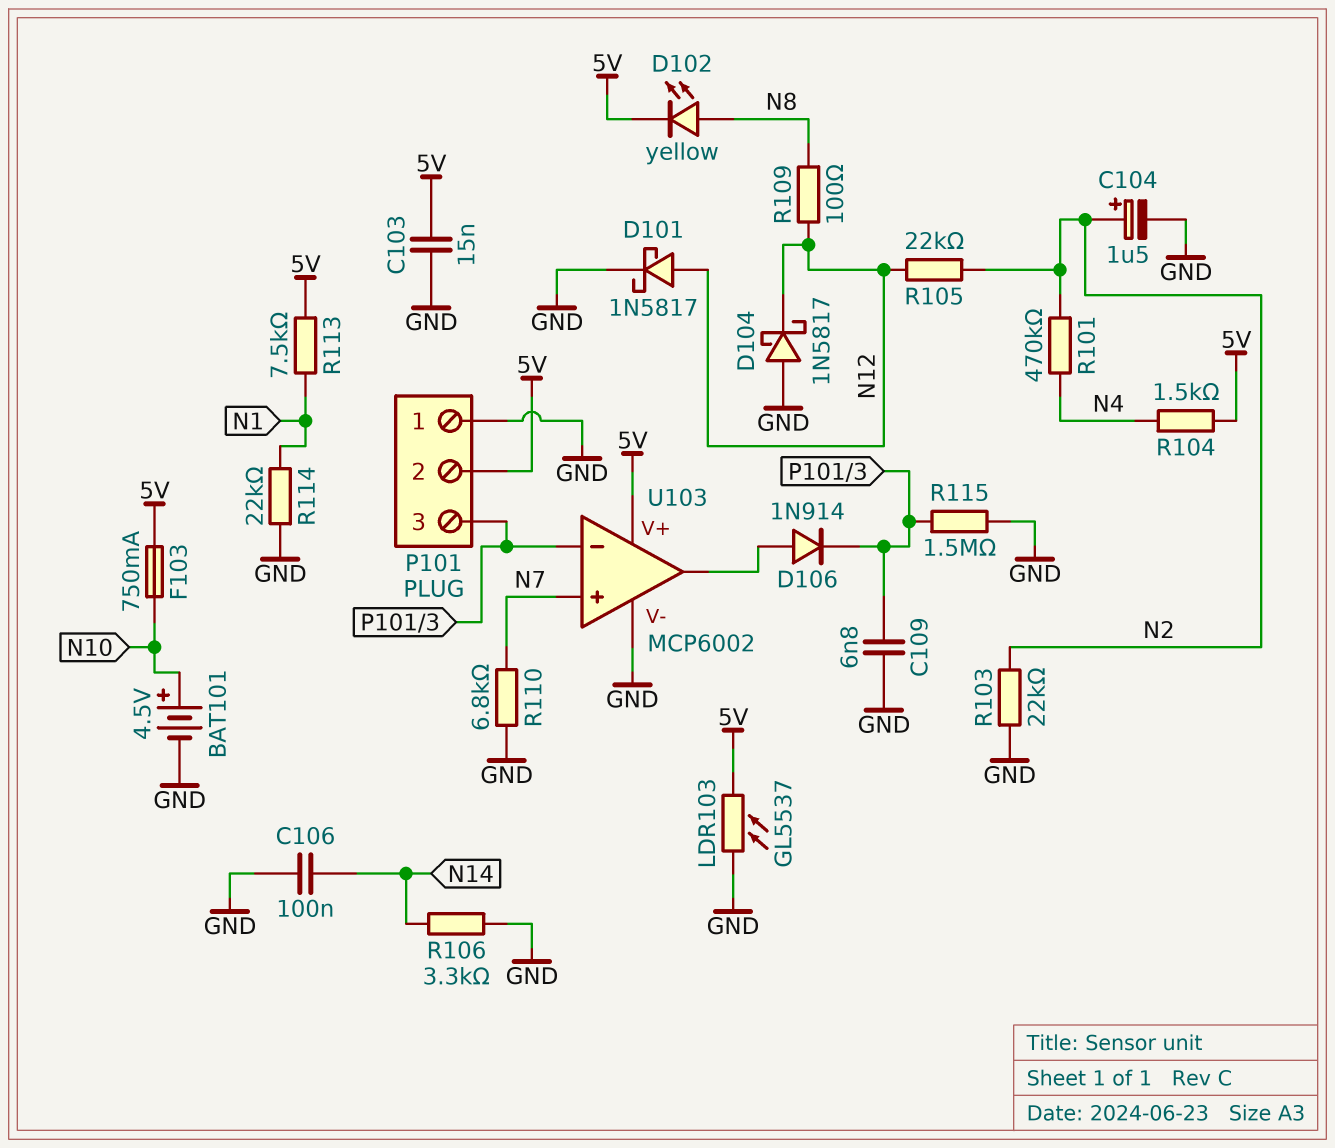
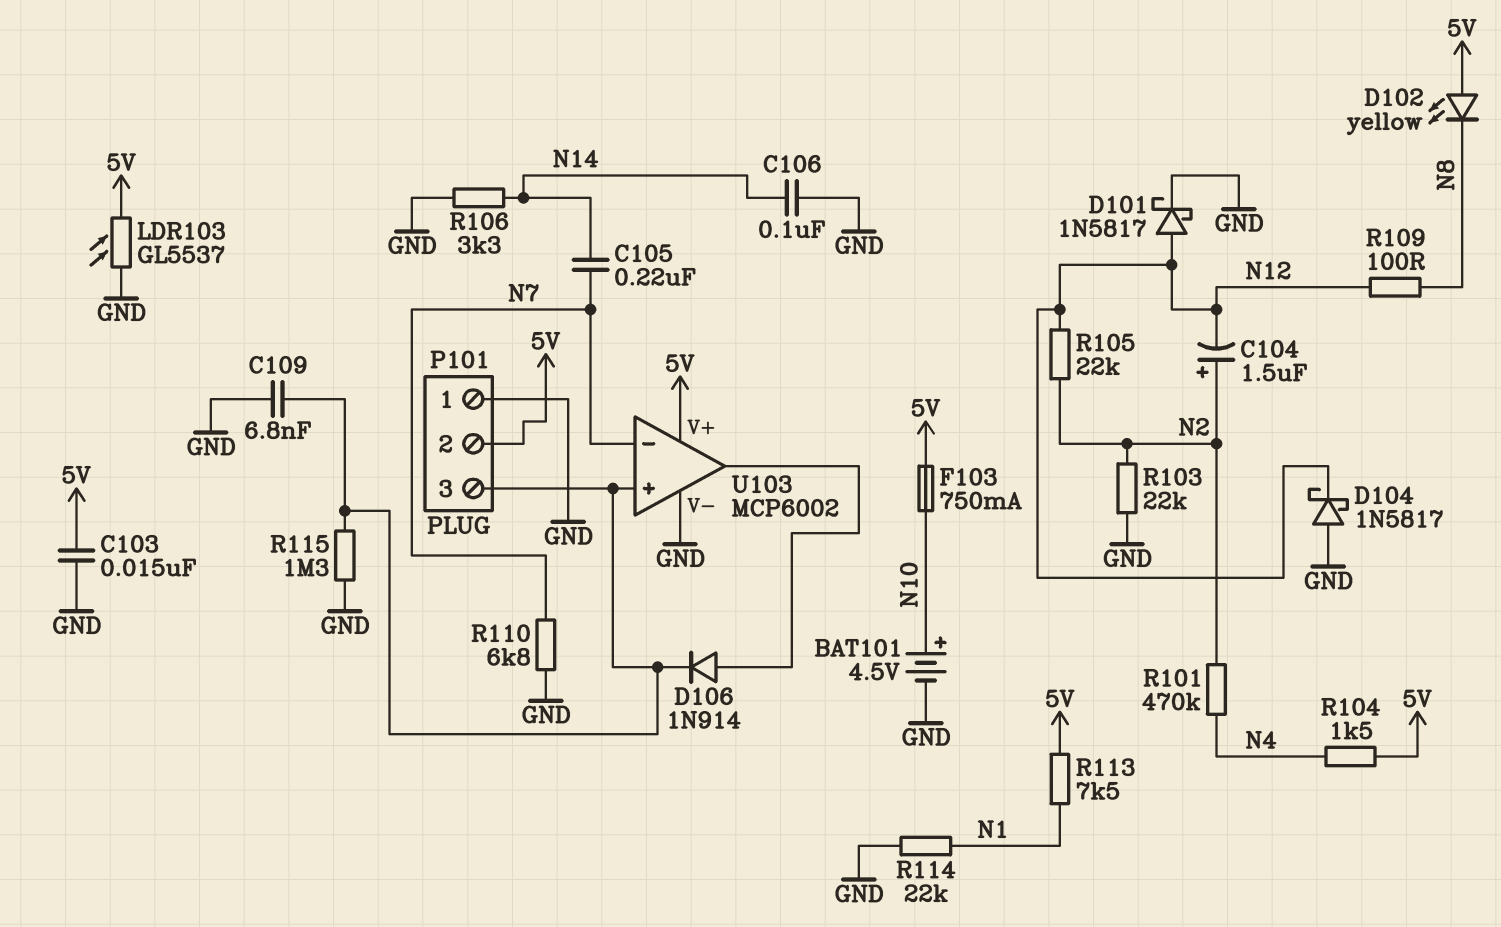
C104: 1.5uF (plus N2, minus GND) -> 1.5uF (plus N2, minus N12)
C105: none -> 220nF (N7, N14)
D102: LED yellow (A N8, K 5V) -> LED yellow (A 5V, K N8)
R115: 1.5M (GND, P101/3) -> 1.3M (GND, P101/3)
U103 pin in+: N7 -> P101/3
U103 pin in-: P101/3 -> N7

